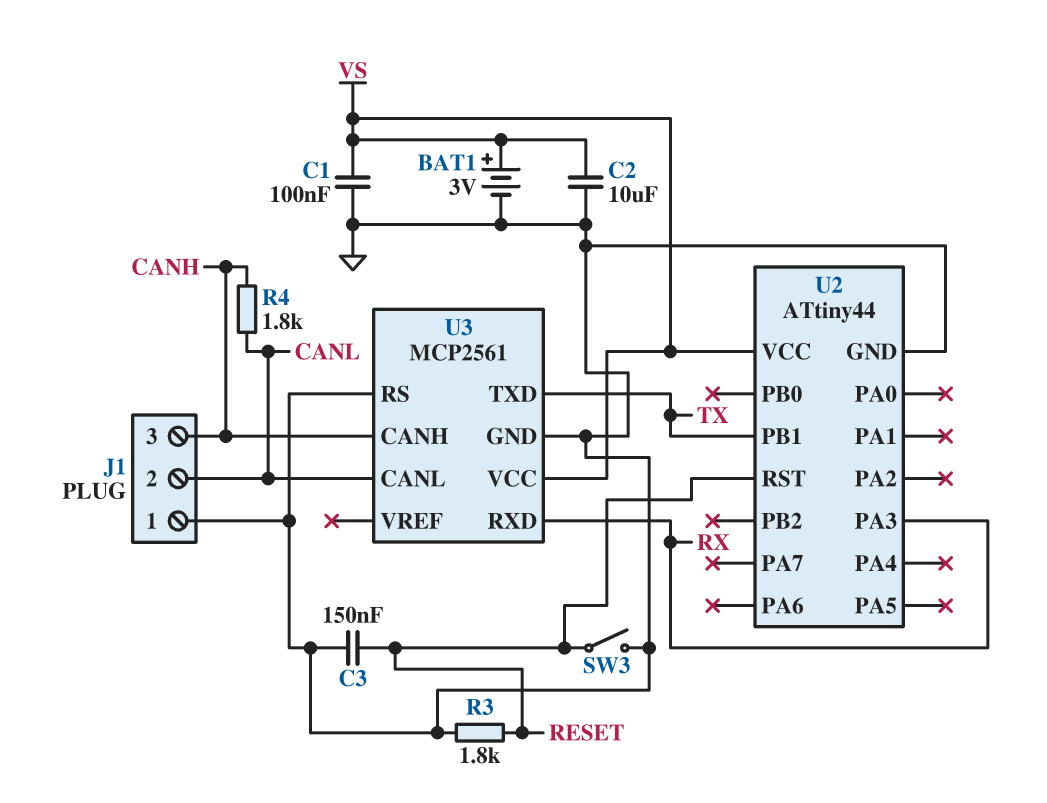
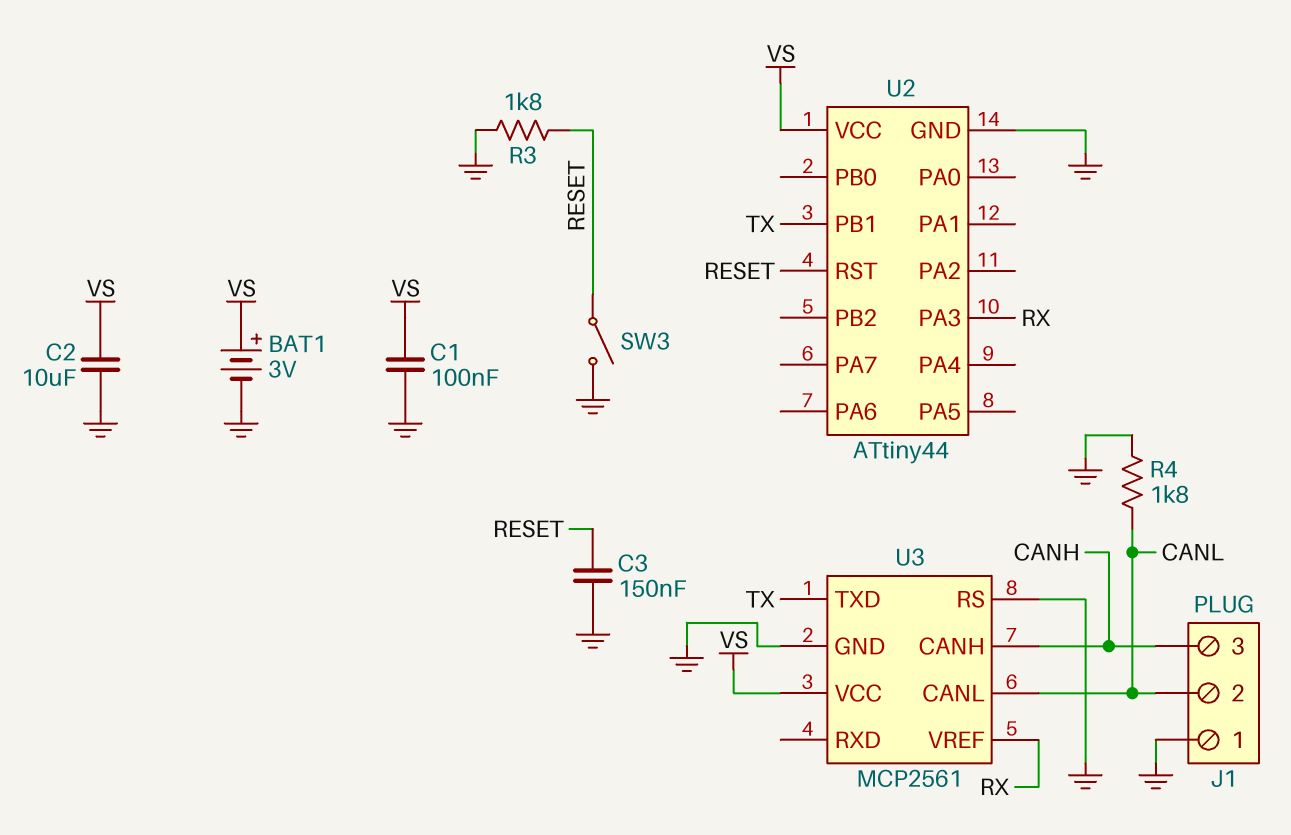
R4: 1.8k (CANH, CANL) -> 1.8k (CANL, GND)
U3 pin RXD: RX -> none
U3 pin VREF: none -> RX

